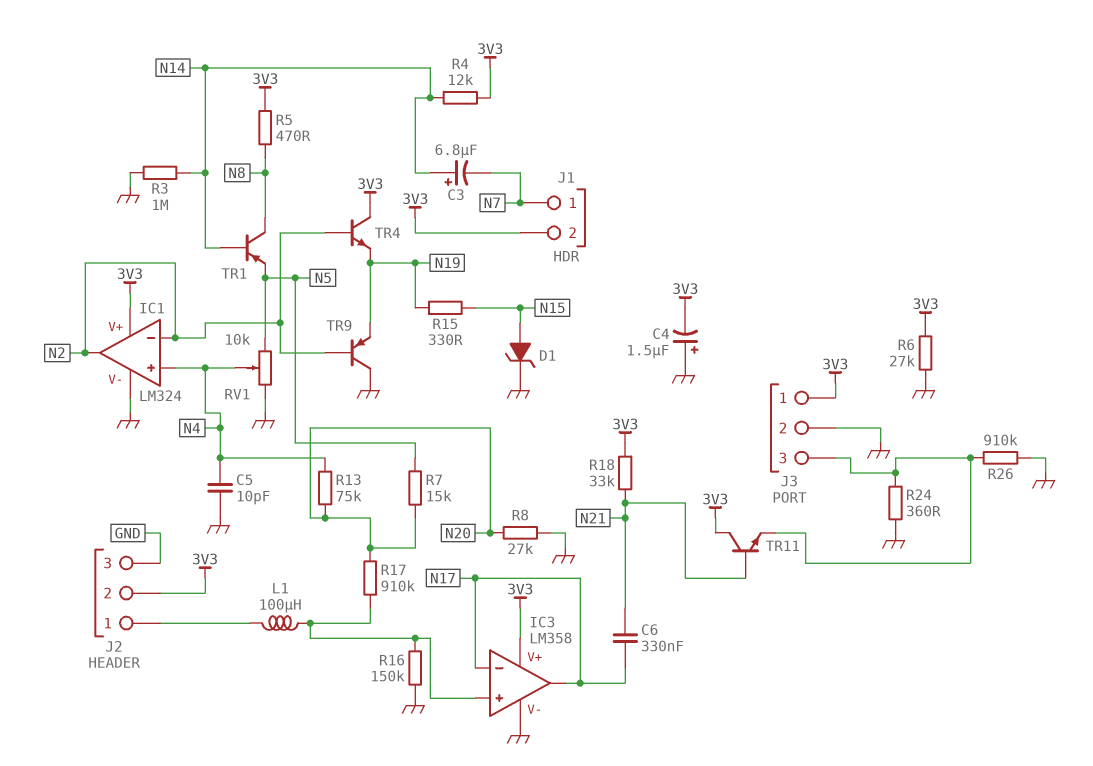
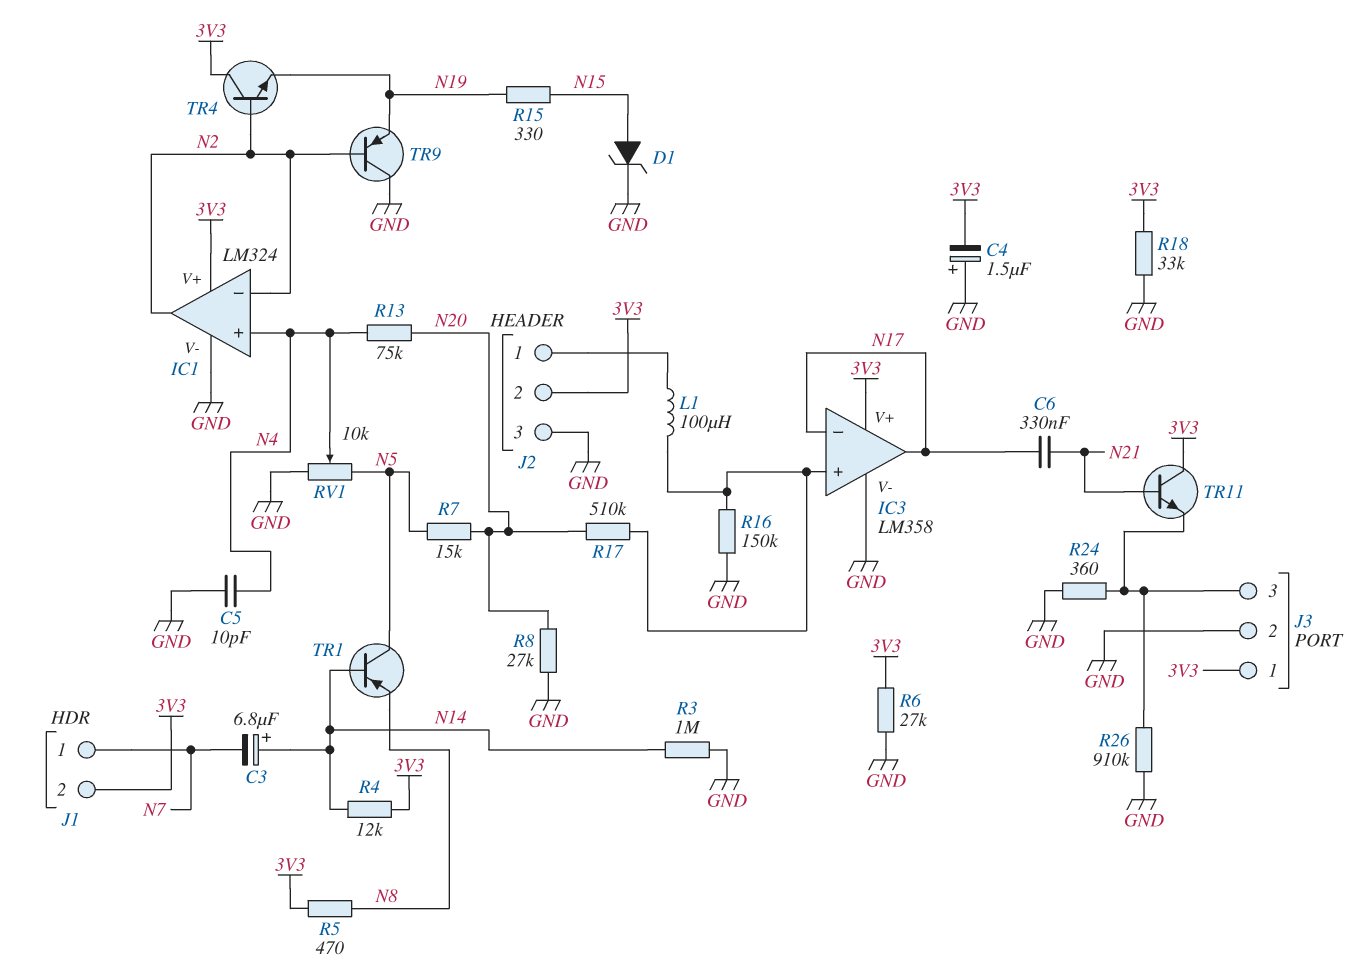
R17: 910k (IC3/in+, N20) -> 510k (IC3/in+, N20)
R18: 33k (3V3, N21) -> 33k (3V3, GND)
TR1: PNP (B N14, C N8, E N5) -> PNP (B N14, C N5, E N8)

